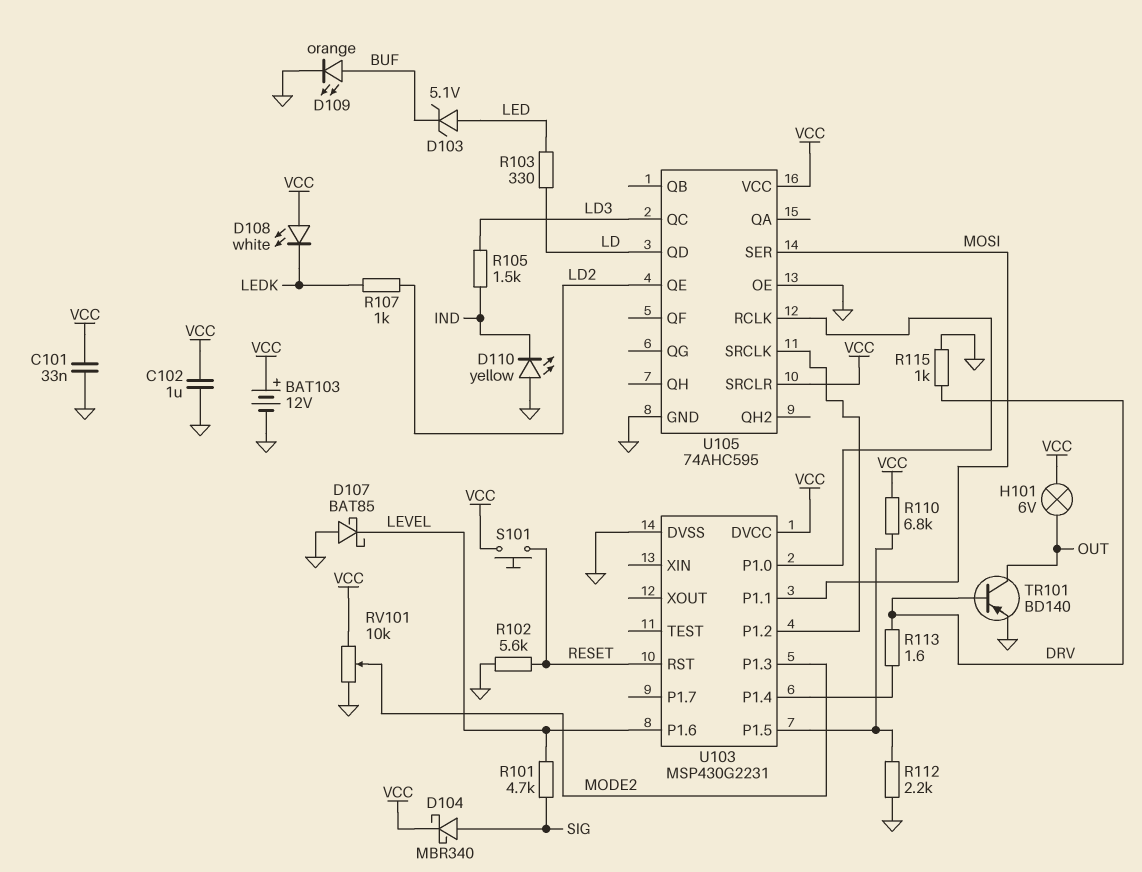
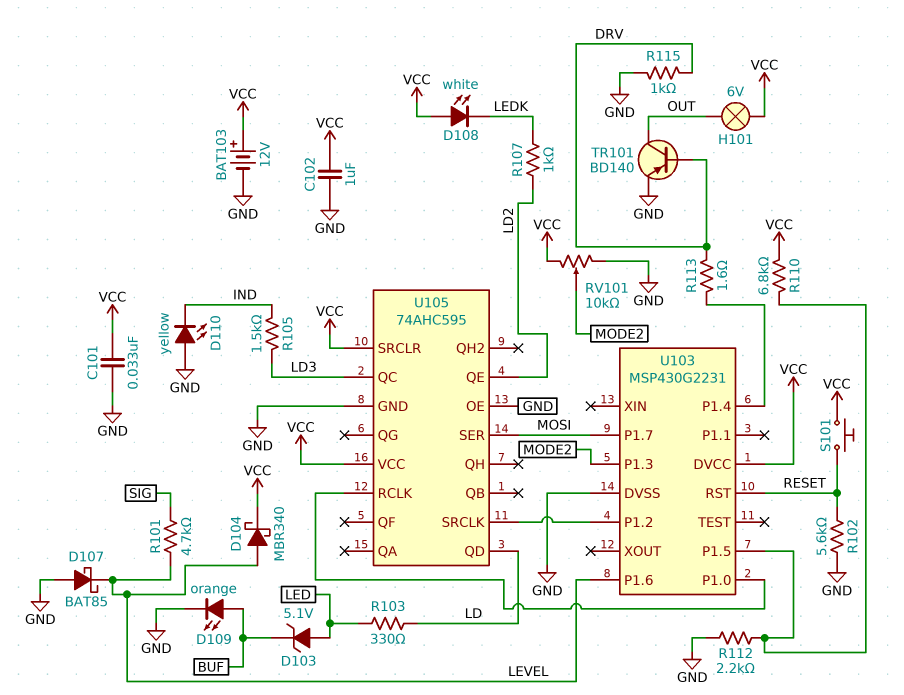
D104: schottky MBR340 (A SIG, K VCC) -> schottky MBR340 (A LEVEL, K VCC)
U103 pin P1.1: MOSI -> none
U103 pin P1.7: none -> MOSI

